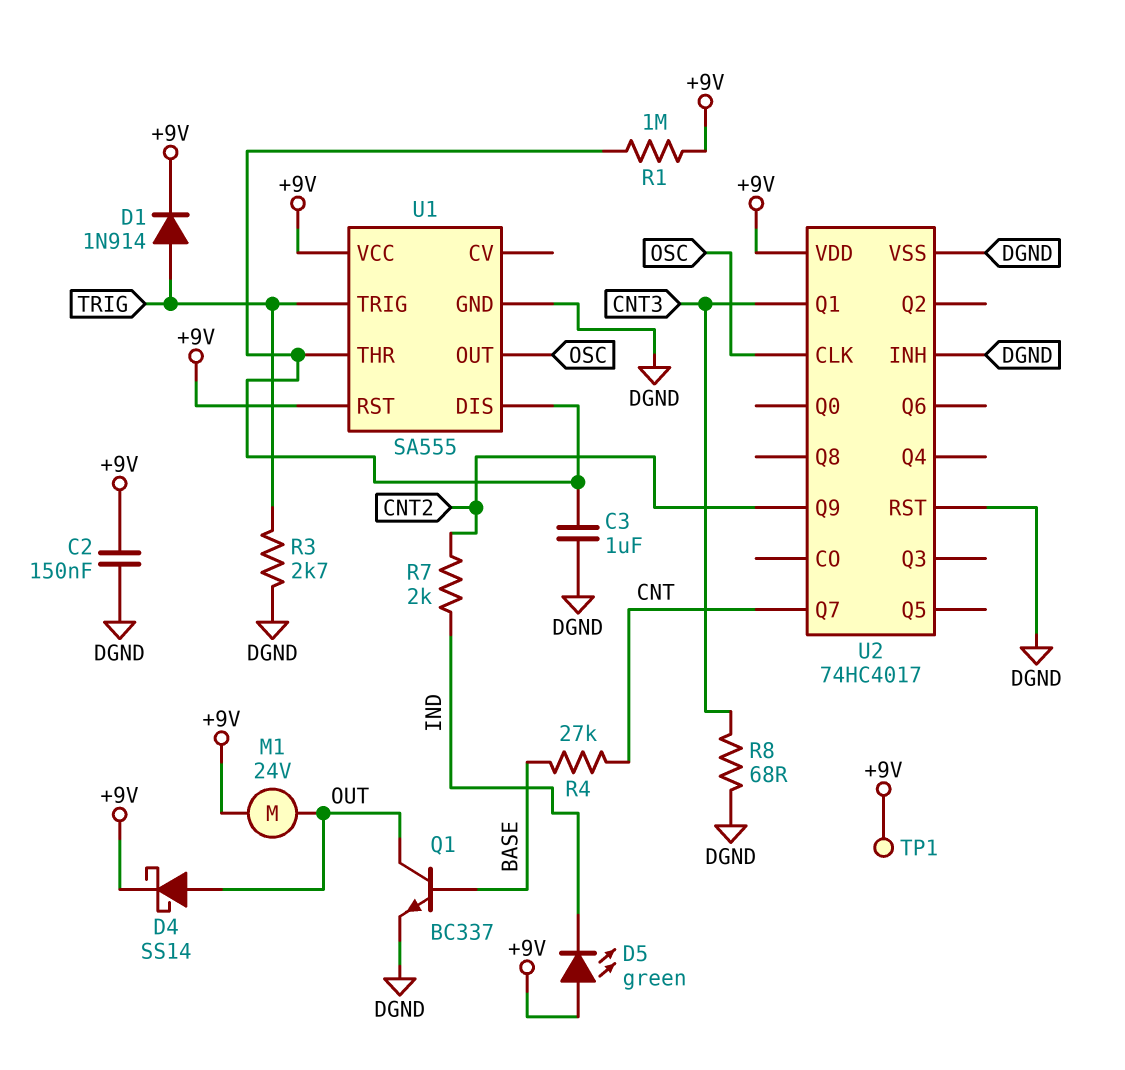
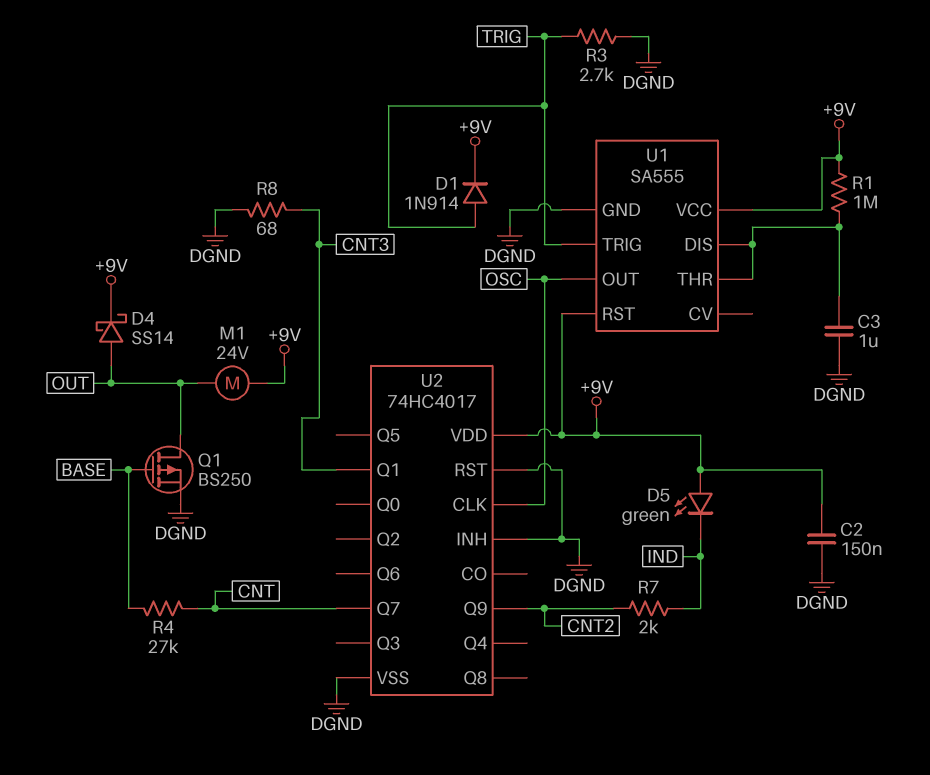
Q1: NPN BC337 (B BASE, C OUT, E DGND) -> PMOS BS250 (G BASE, D OUT, S DGND)
TP1: test point (+9V) -> none

